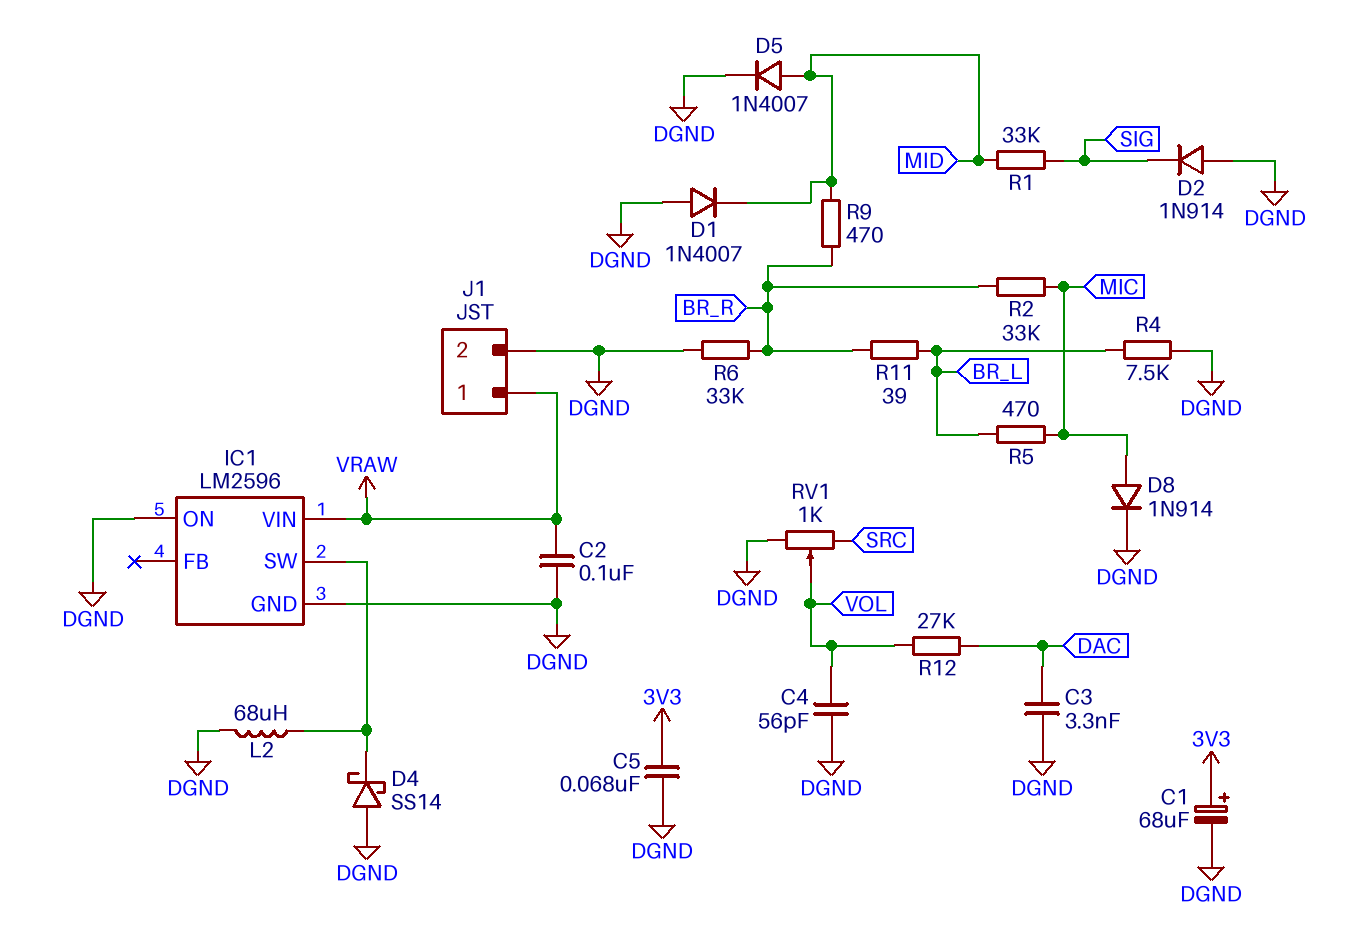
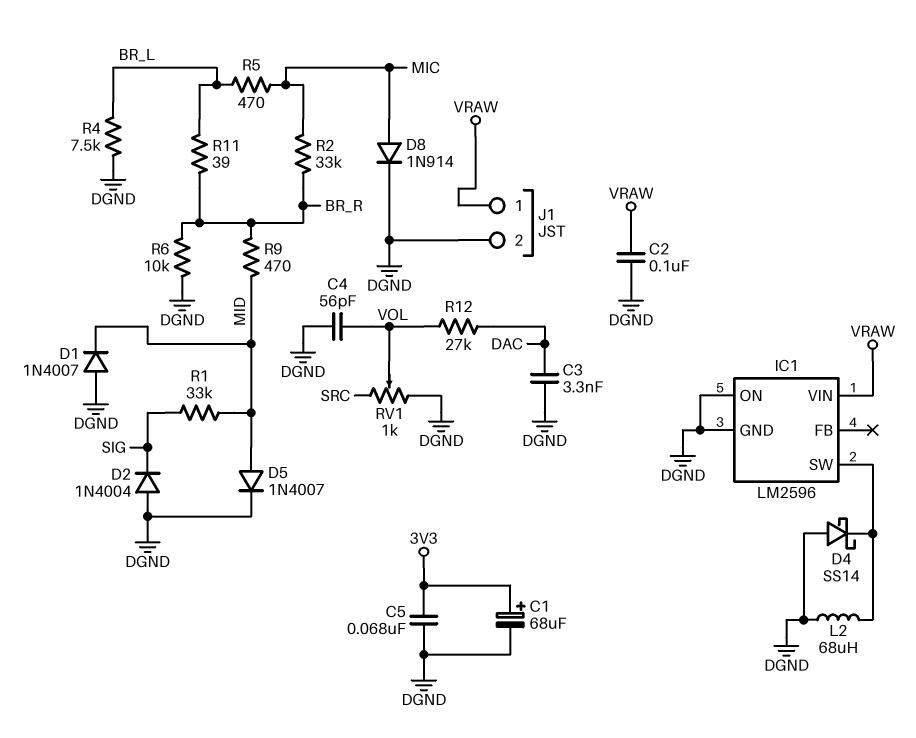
D2: diode 1N914 (A DGND, K SIG) -> diode 1N4004 (A DGND, K SIG)
R6: 33k (BR_R, DGND) -> 10k (BR_R, DGND)

